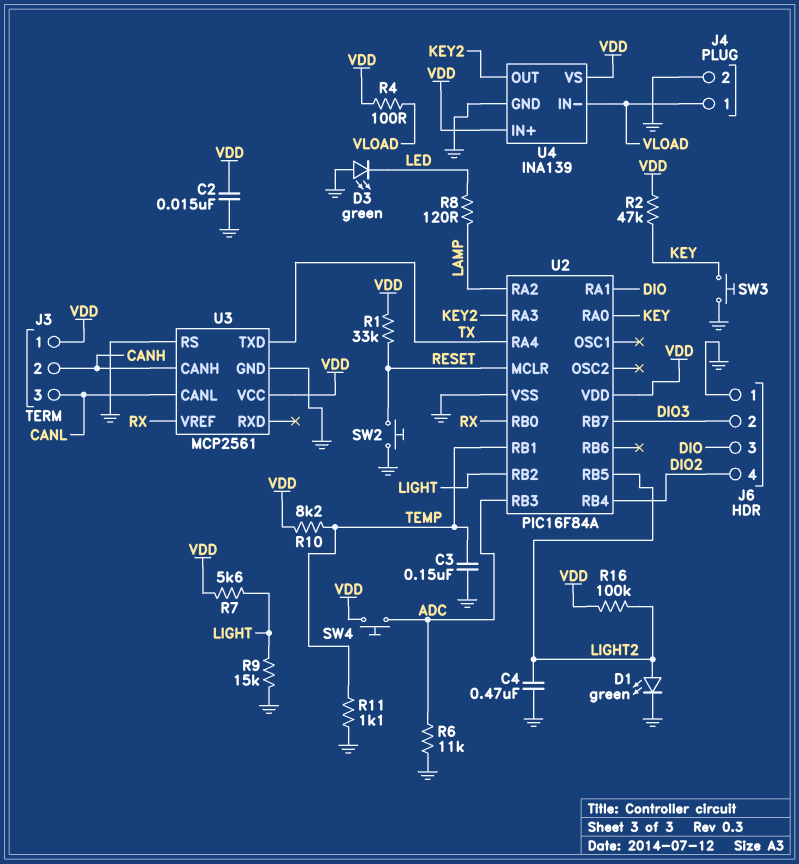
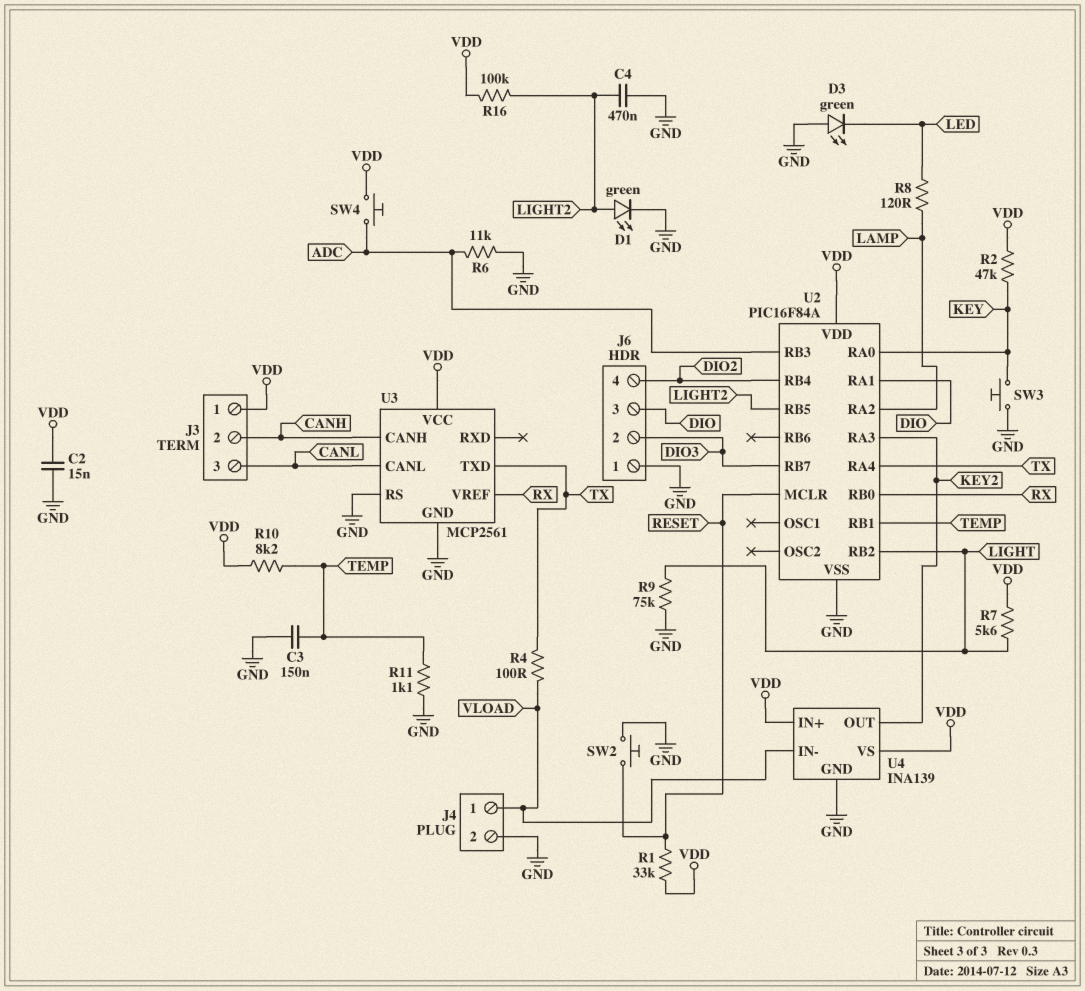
R4: 100 (VDD, VLOAD) -> 100 (TX, VLOAD)
R9: 15k (GND, LIGHT) -> 75k (GND, LIGHT)

